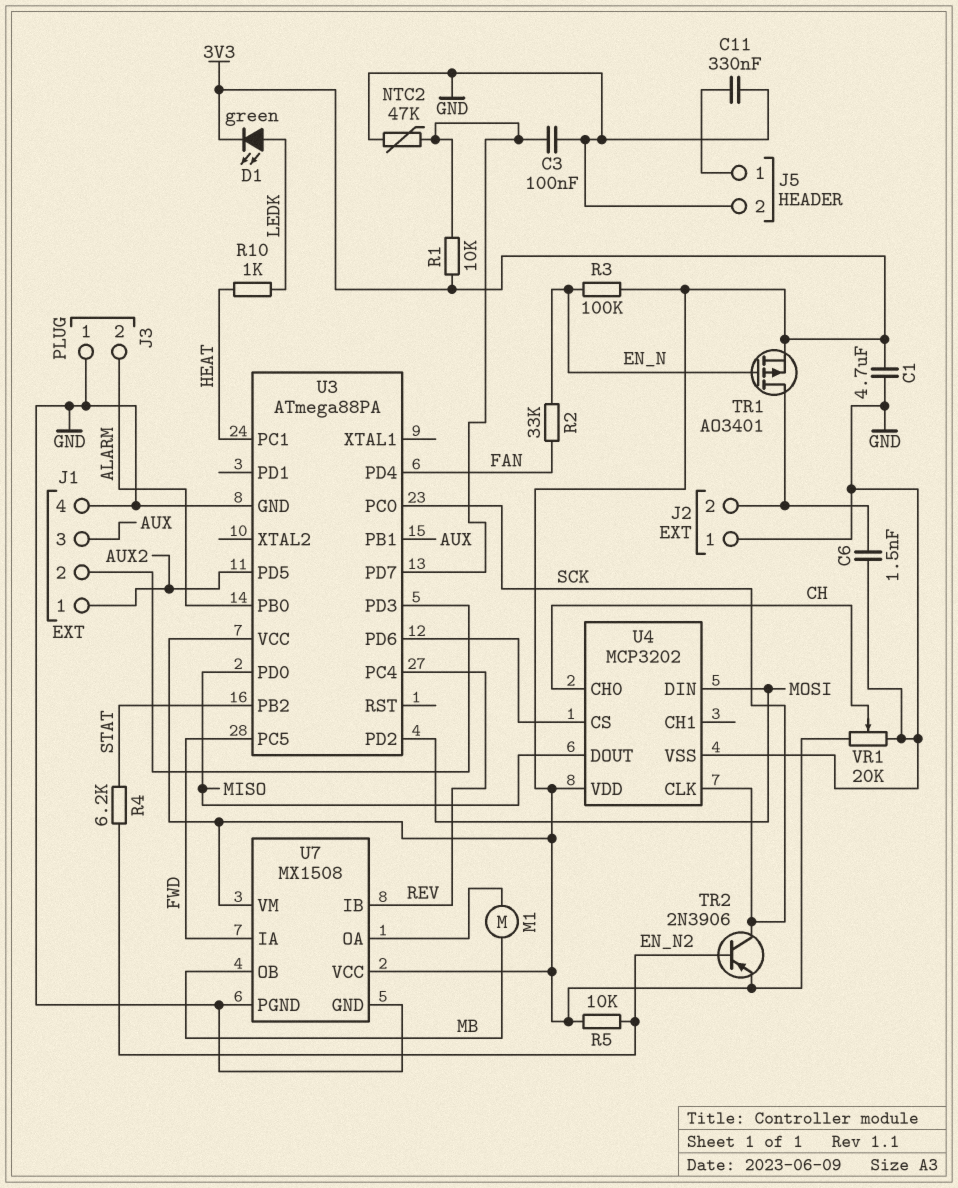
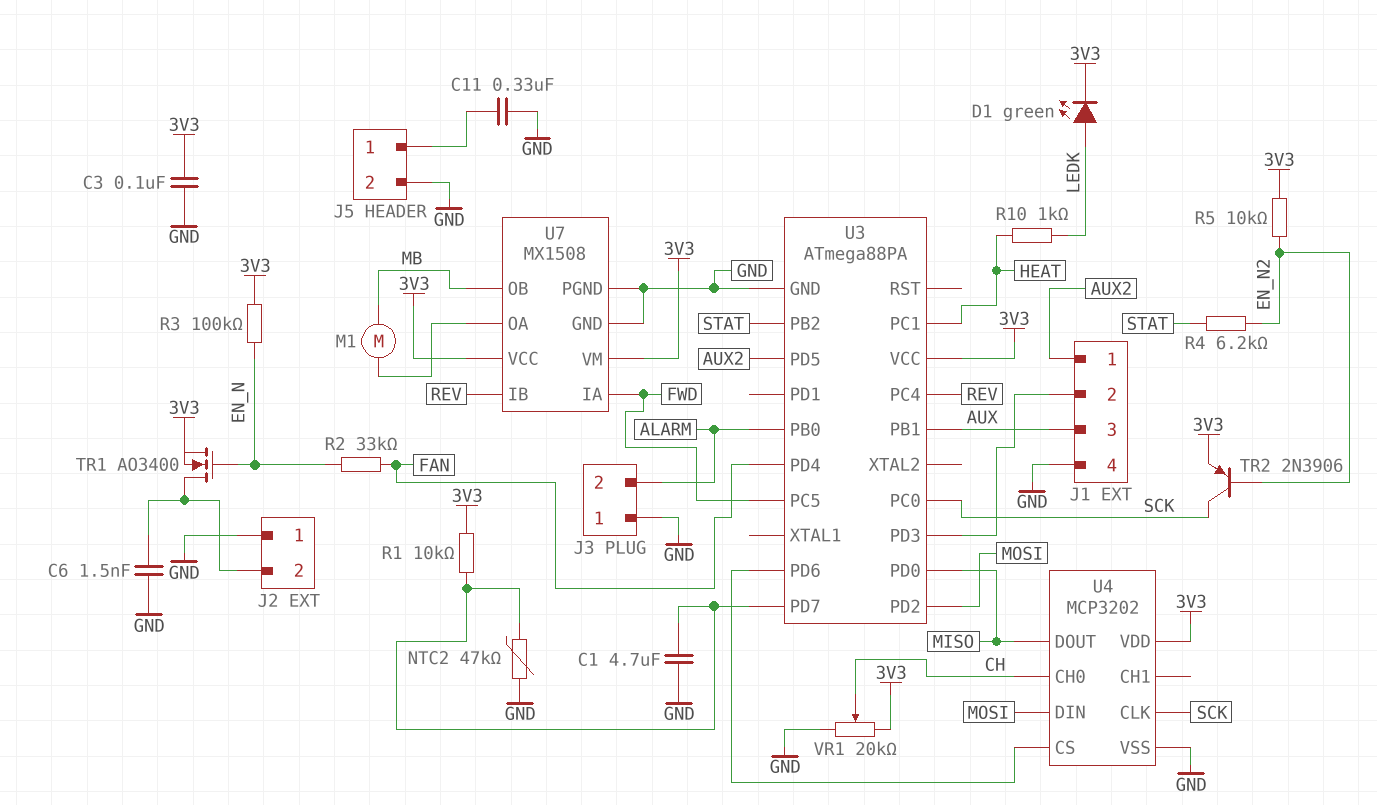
C1: 4.7uF (3V3, GND) -> 4.7uF (GND, U3/PD7)
C3: 100nF (GND, U3/PD7) -> 100nF (3V3, GND)
TR1: PMOS AO3401 (G EN_N, D J2/2, S 3V3) -> NMOS AO3400 (G EN_N, D J2/2, S 3V3)

